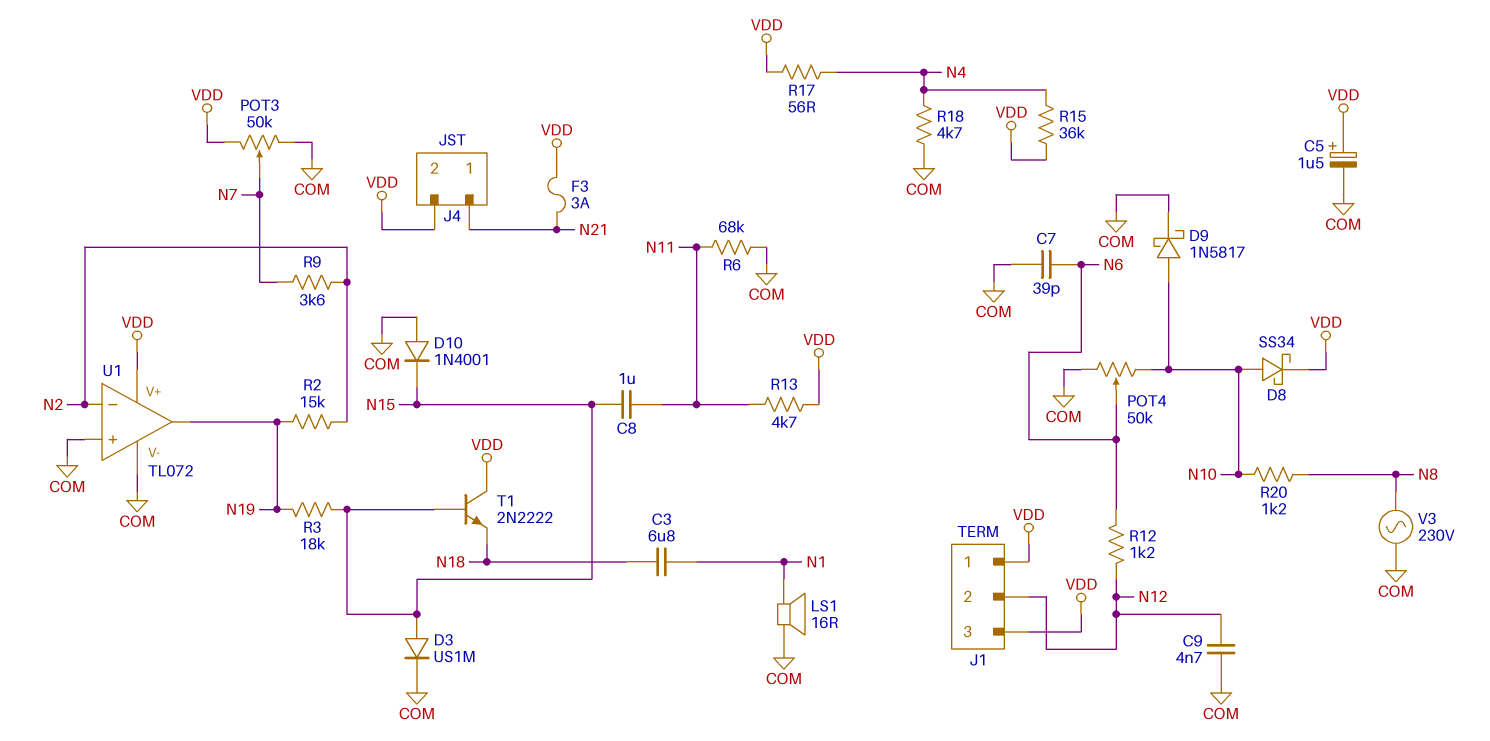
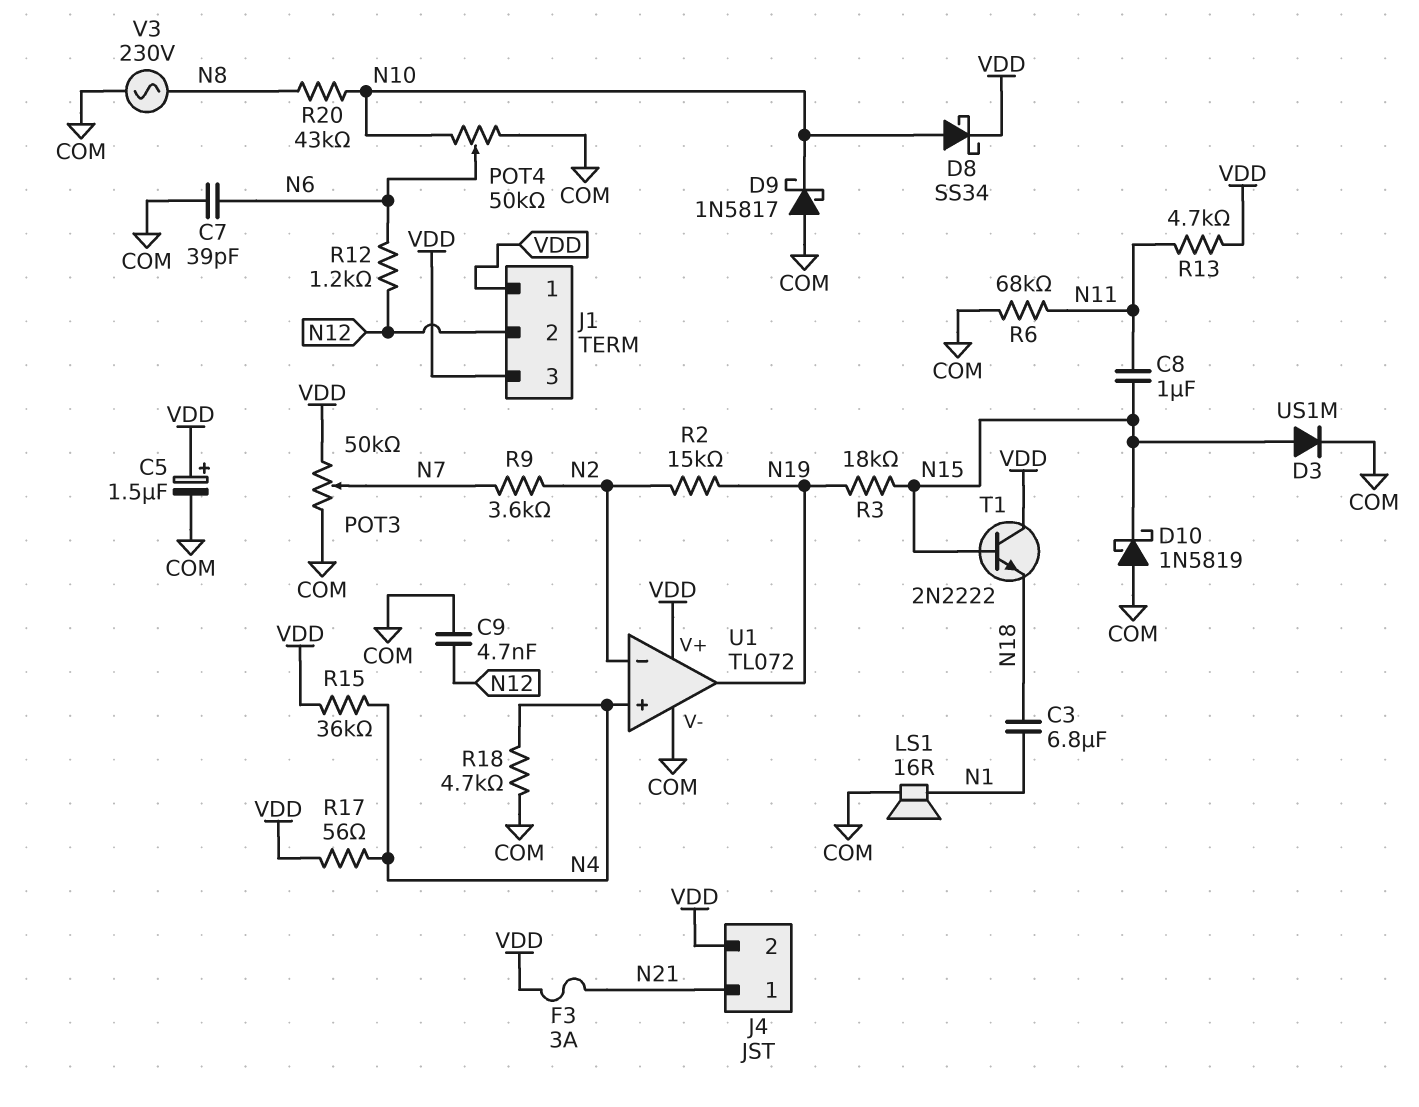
D9: schottky 1N5817 (A N10, K COM) -> schottky 1N5817 (A COM, K N10)
D10: diode 1N4001 (A COM, K N15) -> schottky 1N5819 (A COM, K N15)
R20: 1.2k (N8, N10) -> 43k (N8, N10)
U1 pin in+: COM -> N4

